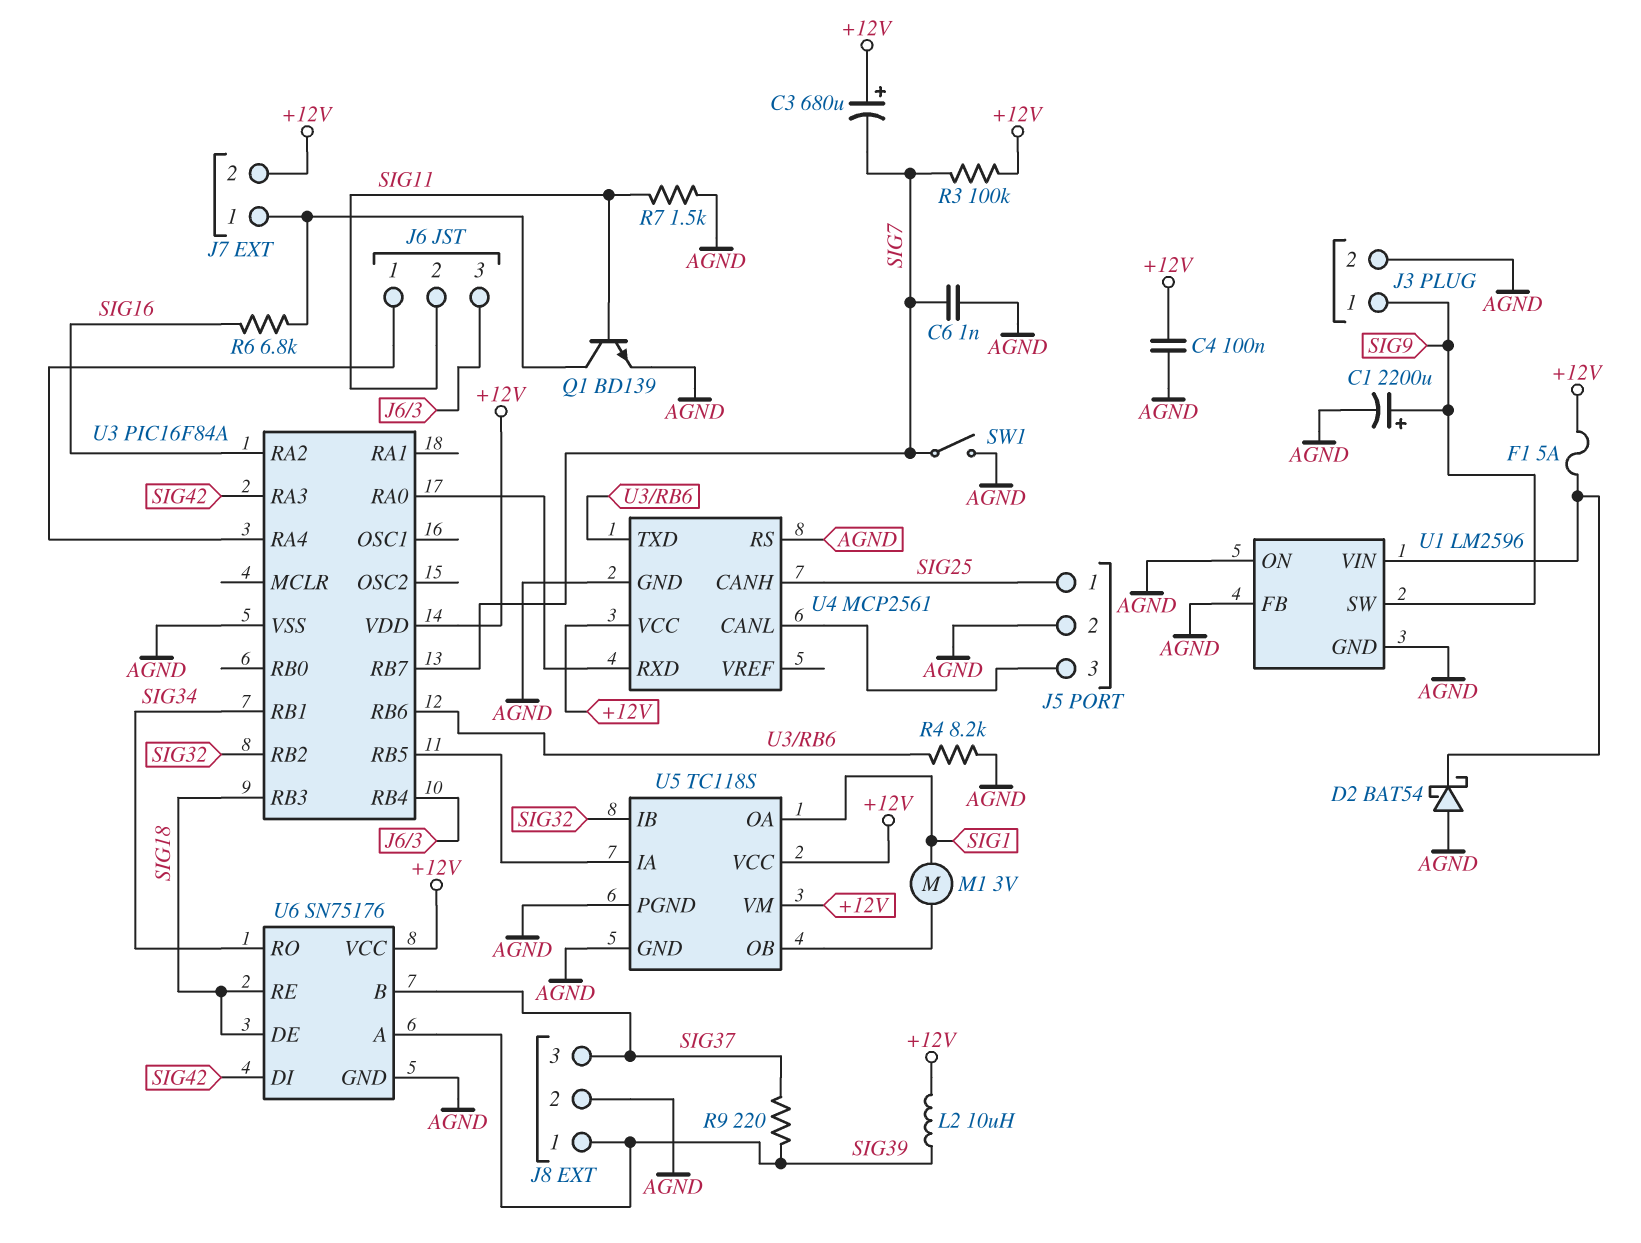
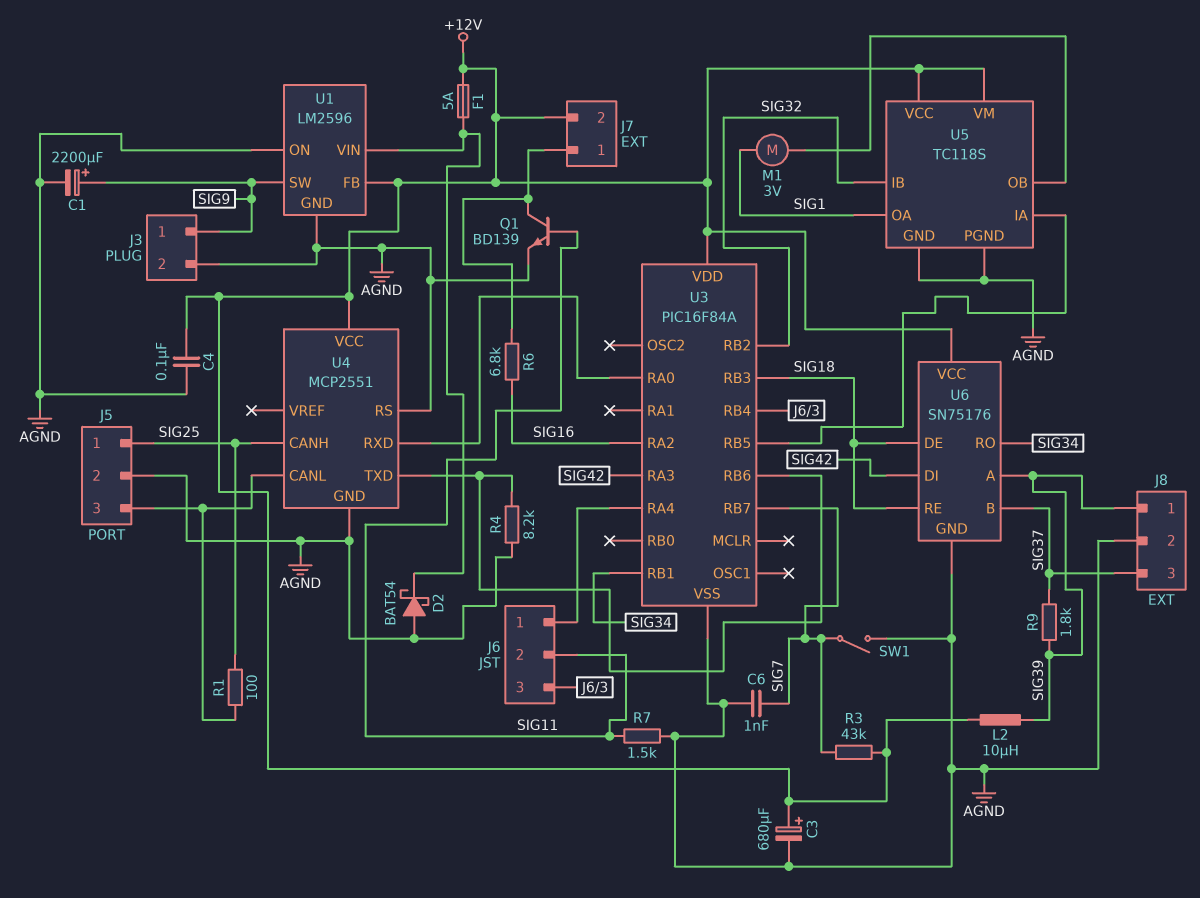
C3: 680uF (plus +12V, minus SIG7) -> 680uF (plus +12V, minus AGND)
R1: none -> 100 (J5/3, SIG25)
R3: 100k (+12V, SIG7) -> 43k (+12V, SIG7)
R9: 220 (SIG37, SIG39) -> 1.8k (SIG37, SIG39)
U1 pin FB: AGND -> +12V
U4: MCP2561 -> MCP2551

